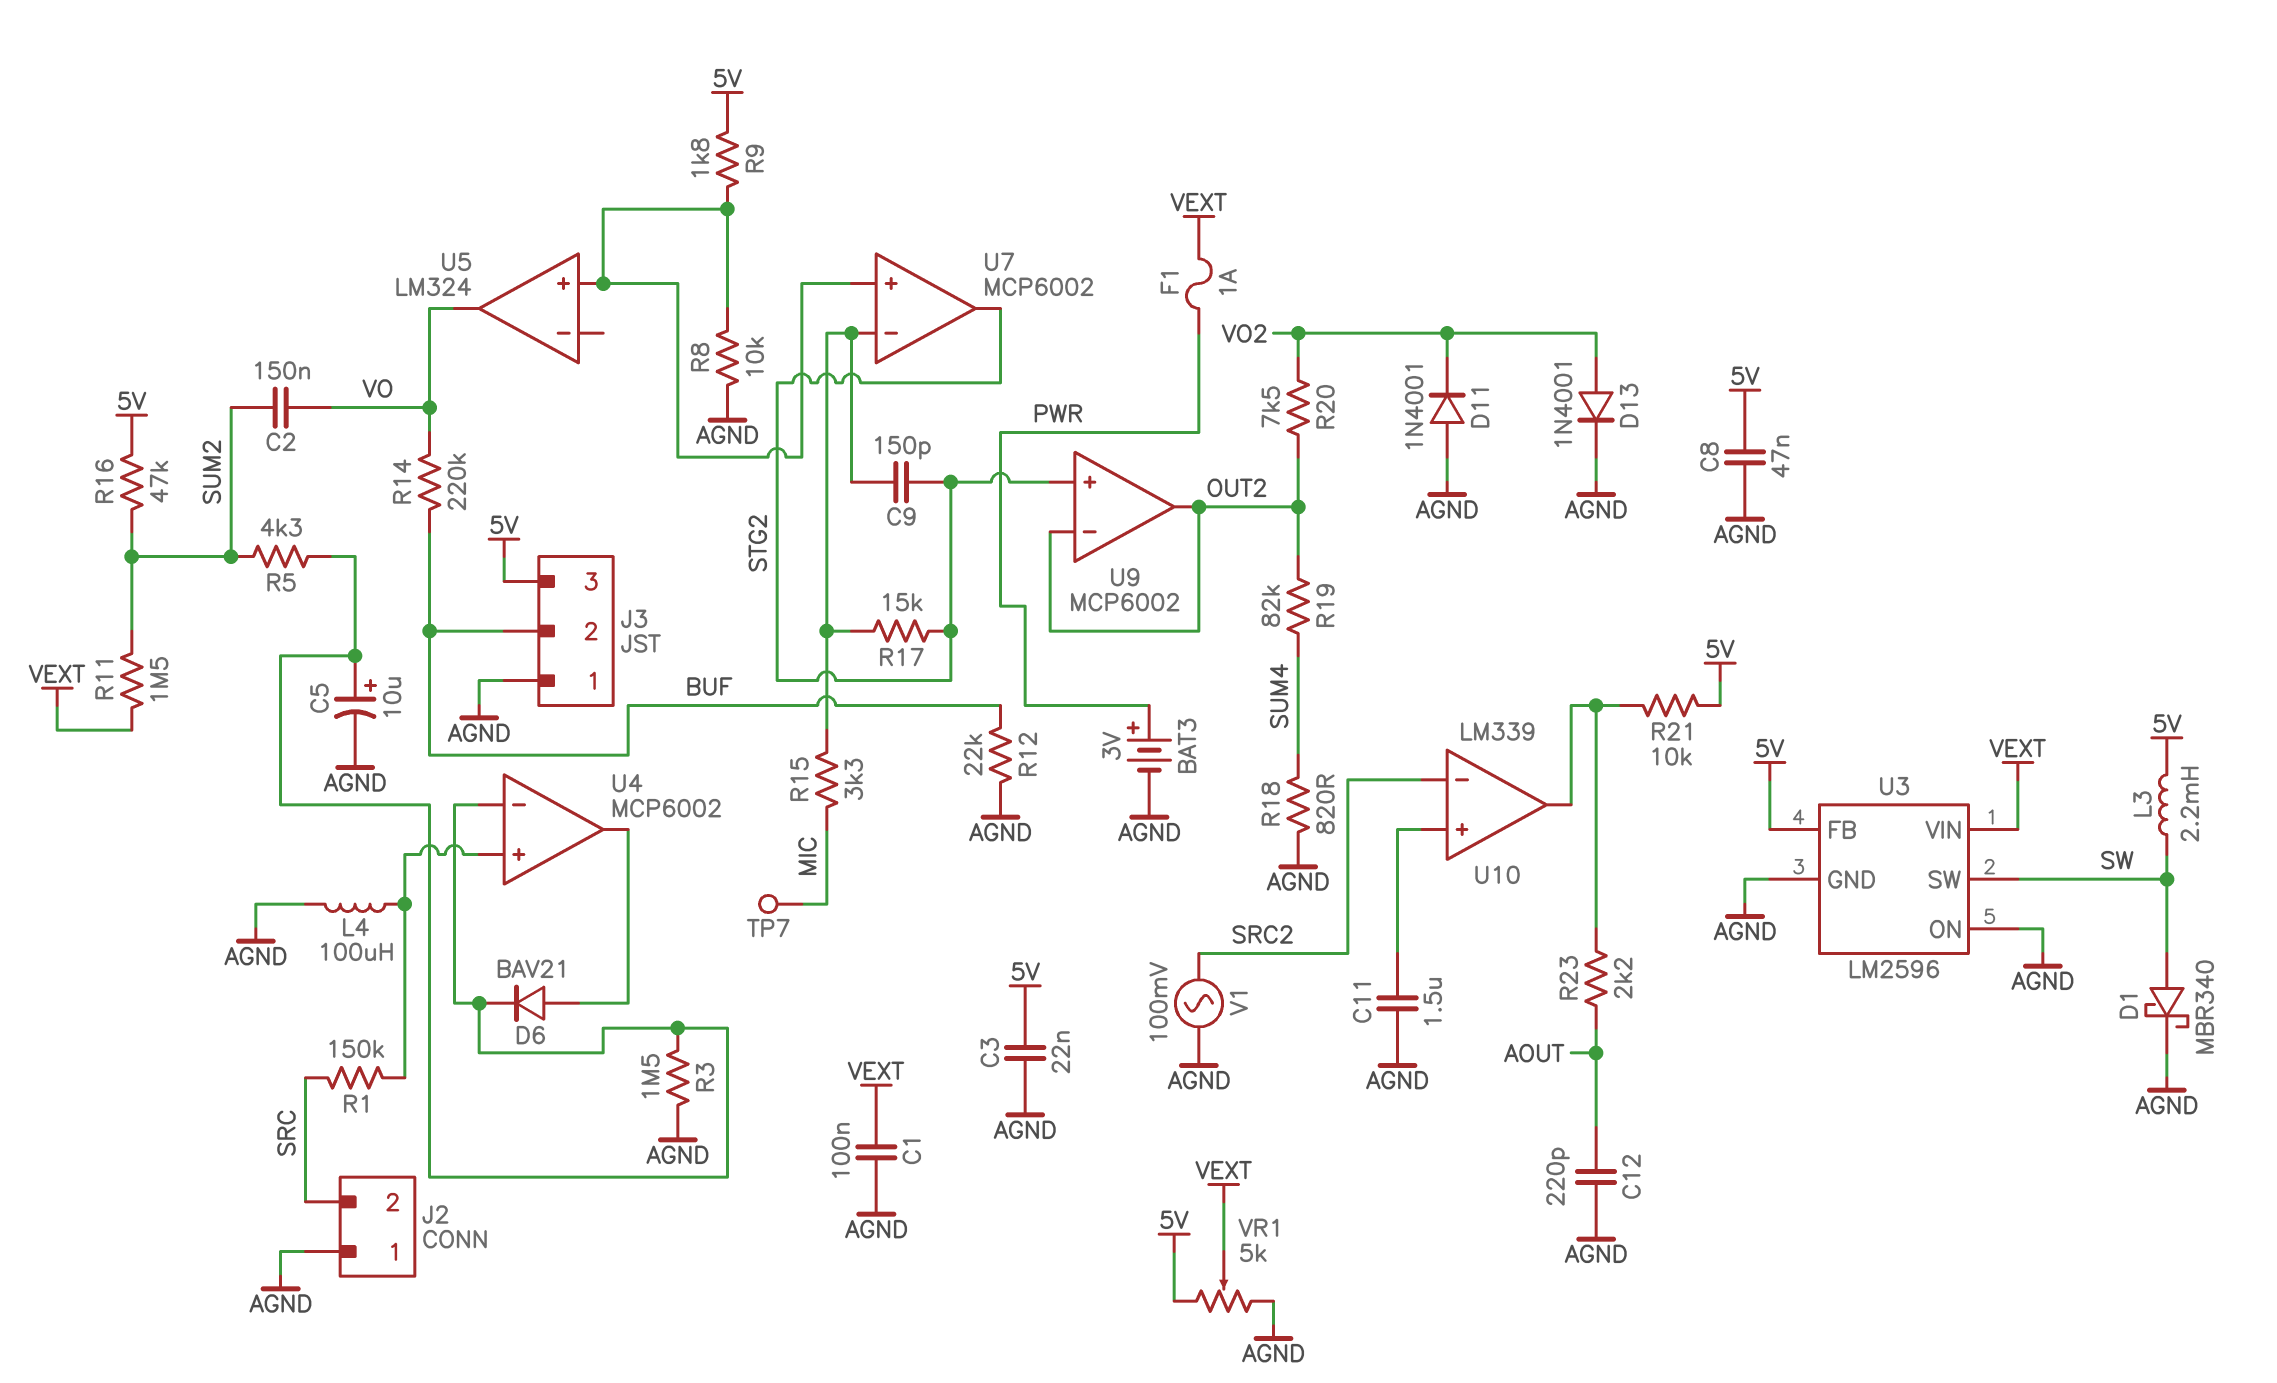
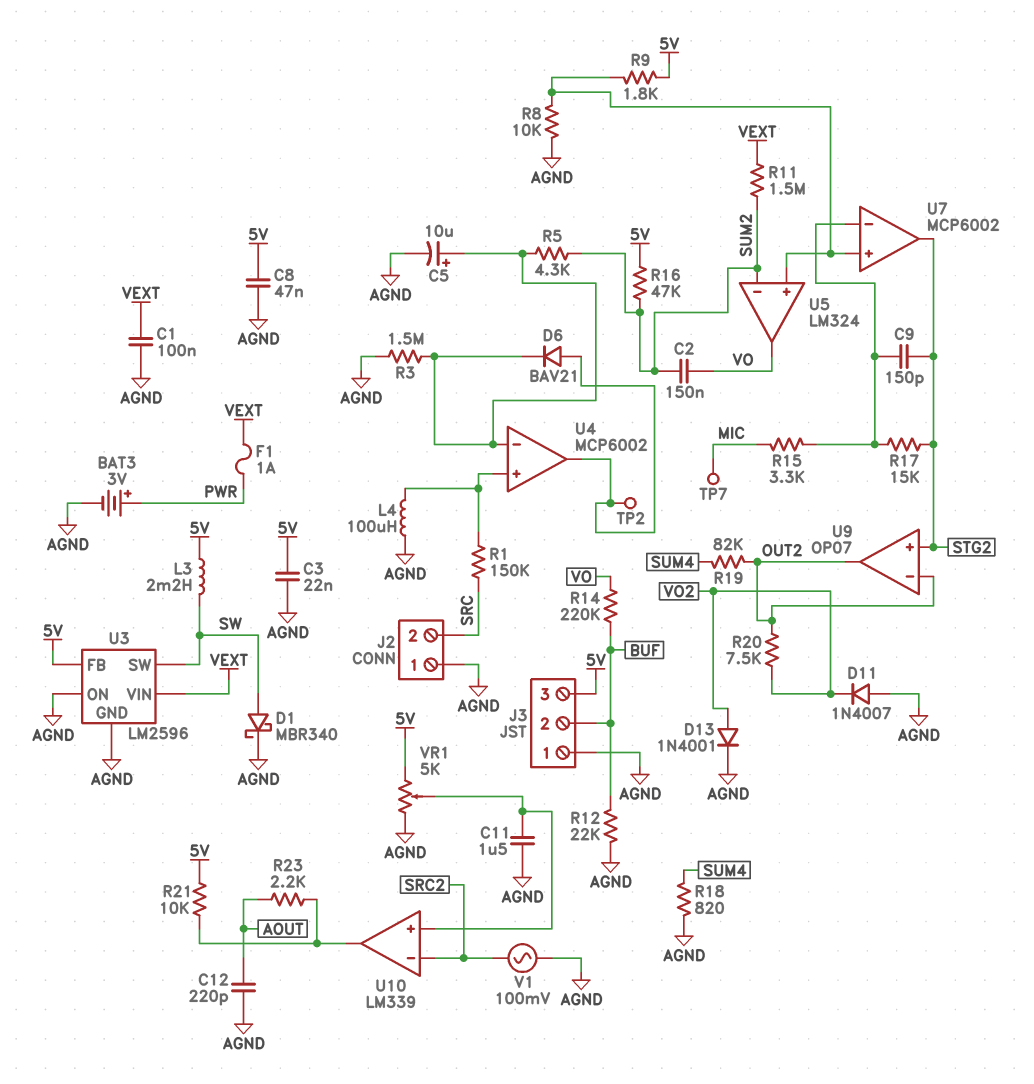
D11: diode 1N4001 (A AGND, K VO2) -> diode 1N4007 (A AGND, K VO2)
TP2: none -> test point (U4/out)
U5 pin in-: none -> SUM2
U9: MCP6002 -> OP07
VR1: 5k (5V, AGND, wiper VEXT) -> 5k (5V, AGND, wiper U10/in+)

